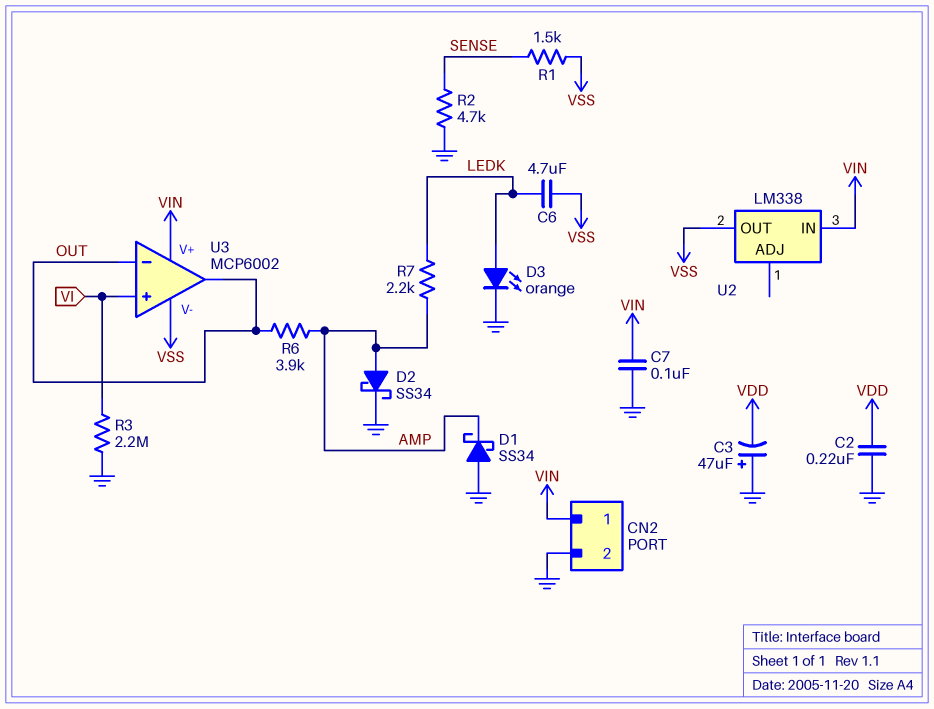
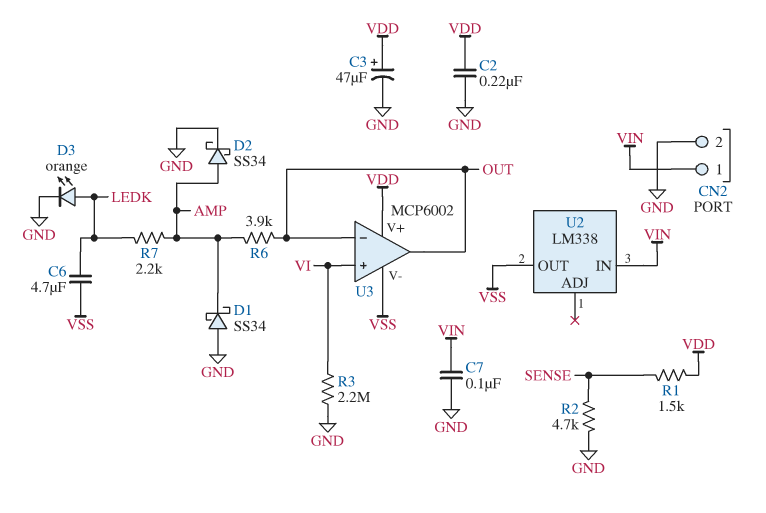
C3: 47uF (plus GND, minus VDD) -> 47uF (plus VDD, minus GND)
R1: 1.5k (SENSE, VSS) -> 1.5k (SENSE, VDD)
U3 pin V+: VIN -> VDD

